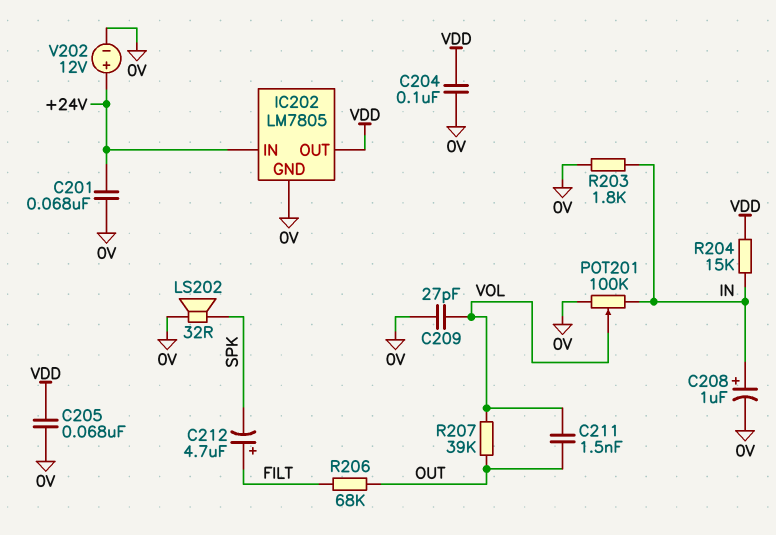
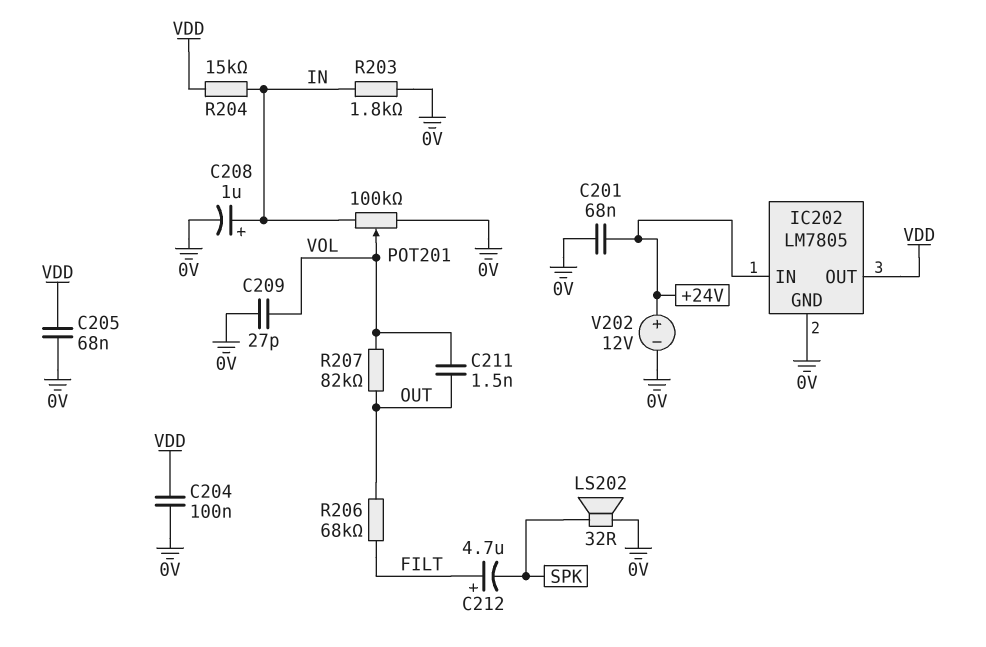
R207: 39k (OUT, VOL) -> 82k (OUT, VOL)

